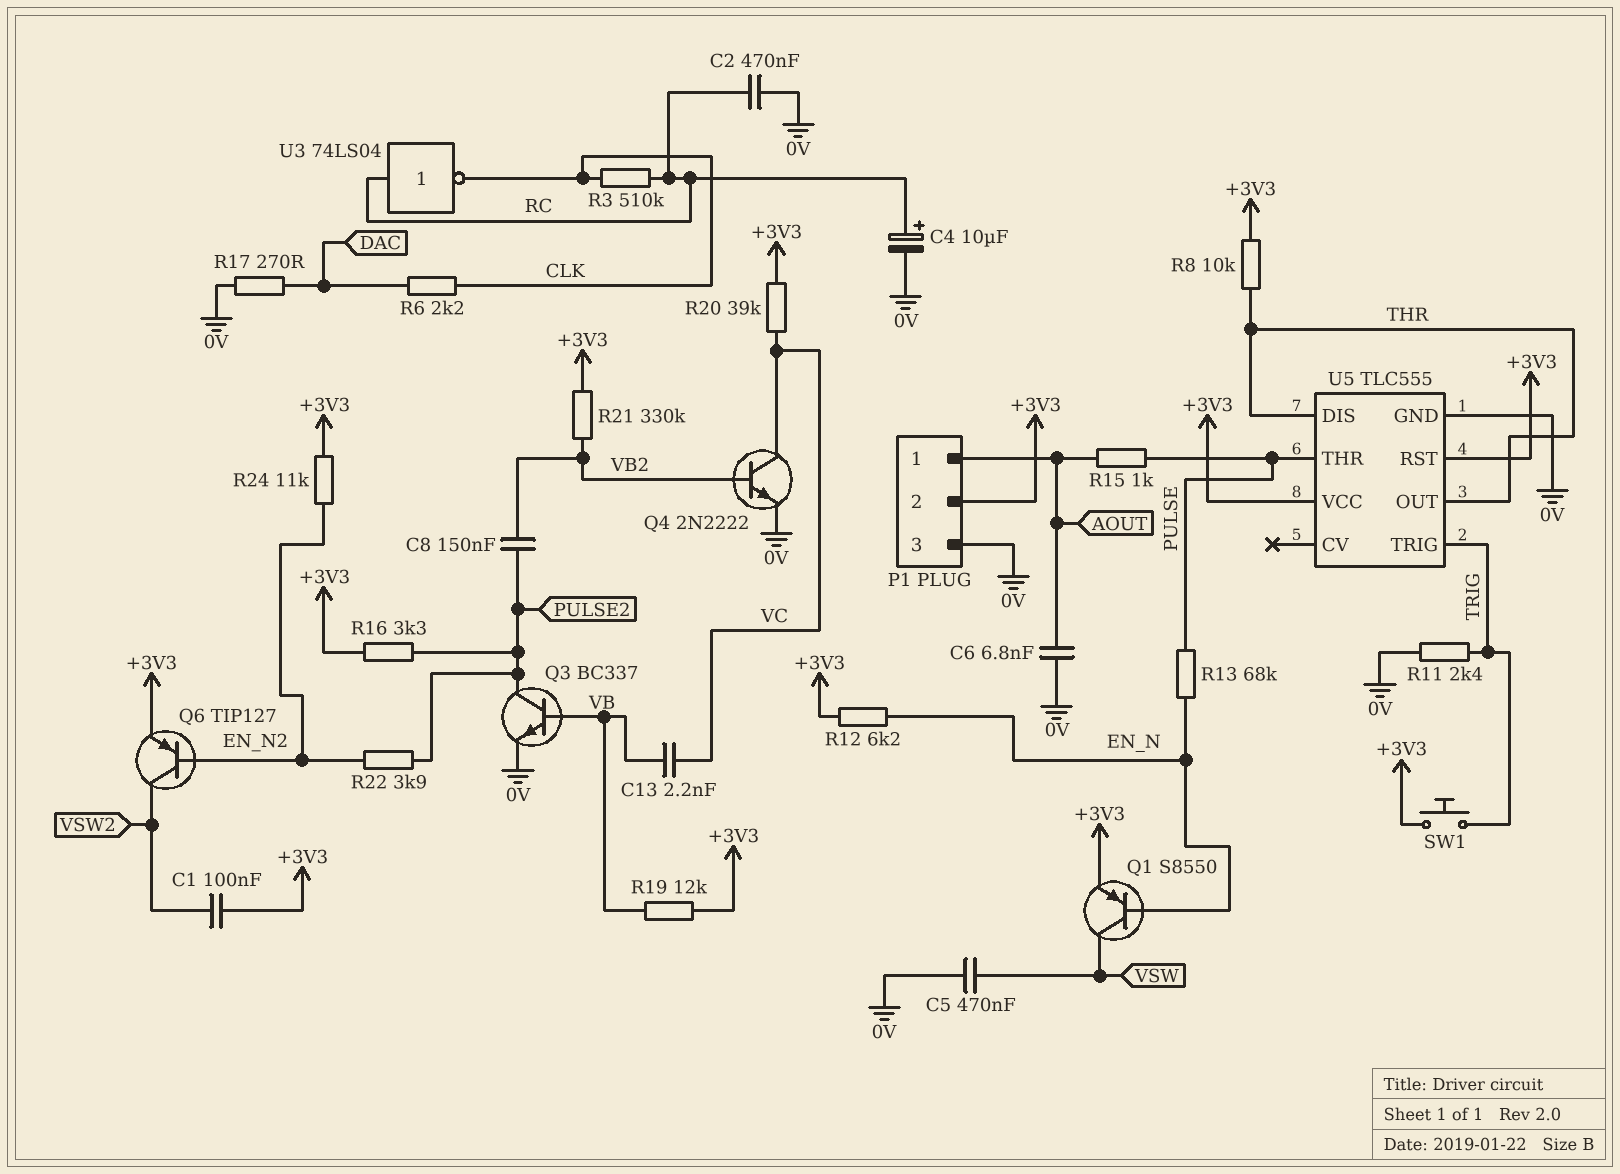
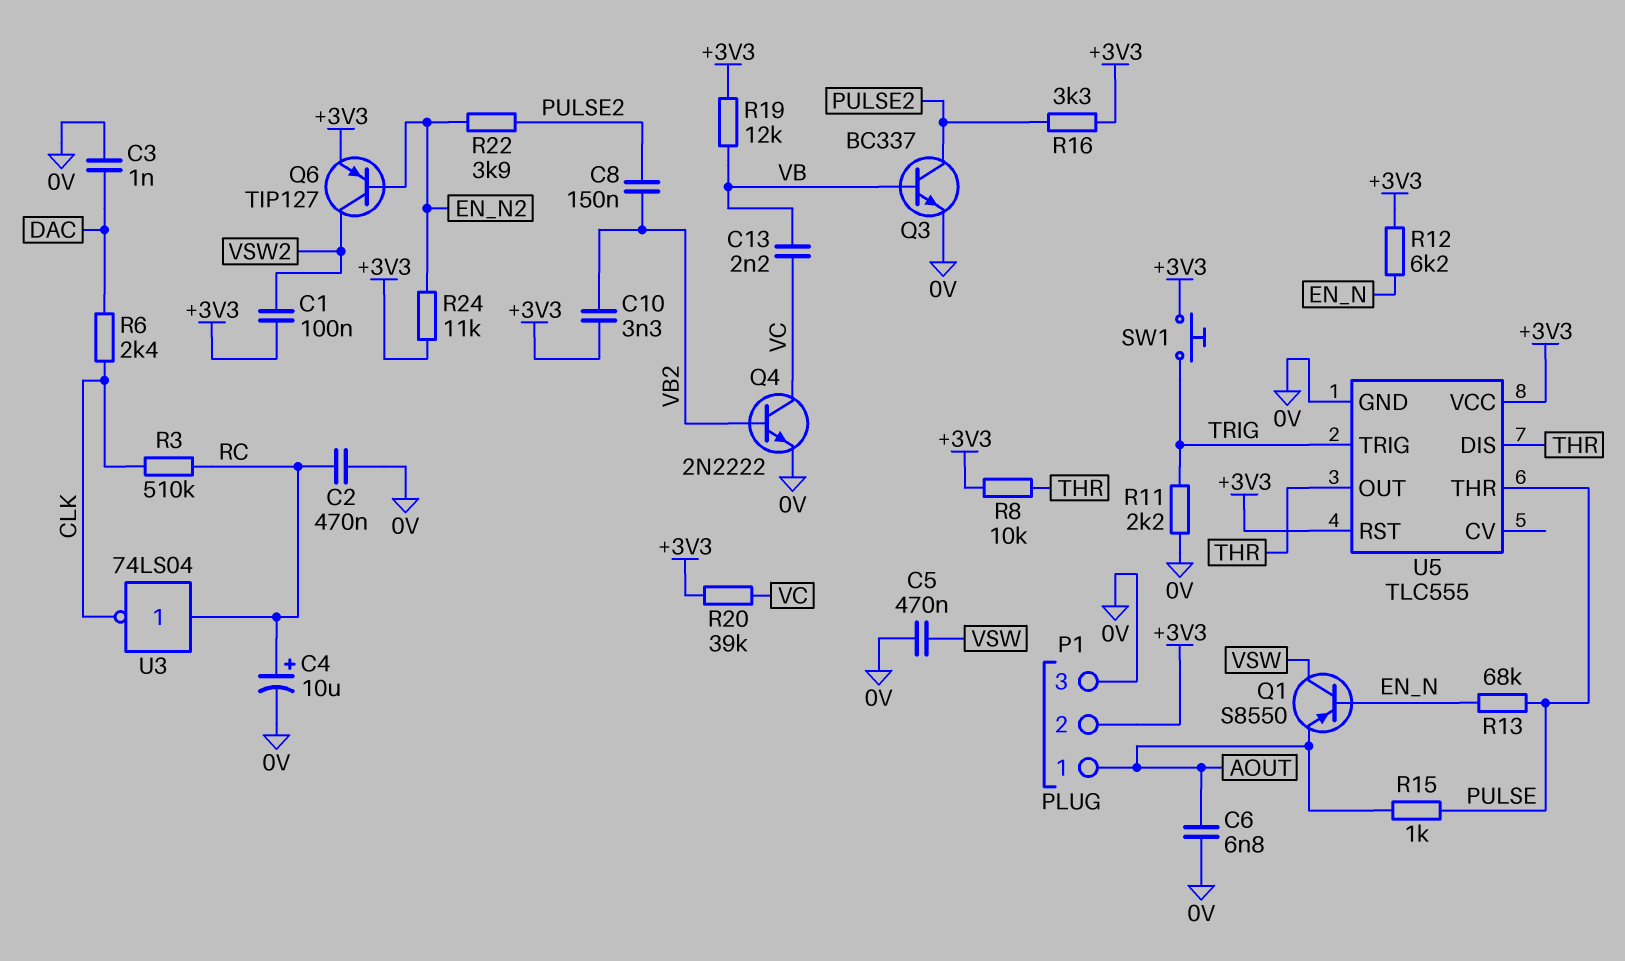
C3: none -> 1nF (0V, DAC)
C10: none -> 3.3nF (+3V3, VB2)
Q1: PNP S8550 (B EN_N, C VSW, E +3V3) -> PNP S8550 (B EN_N, C VSW, E AOUT)
R6: 2.2k (CLK, DAC) -> 2.4k (CLK, DAC)
R11: 2.4k (0V, TRIG) -> 2.2k (0V, TRIG)
R17: 270 (0V, DAC) -> none
R21: 330k (+3V3, VB2) -> none

